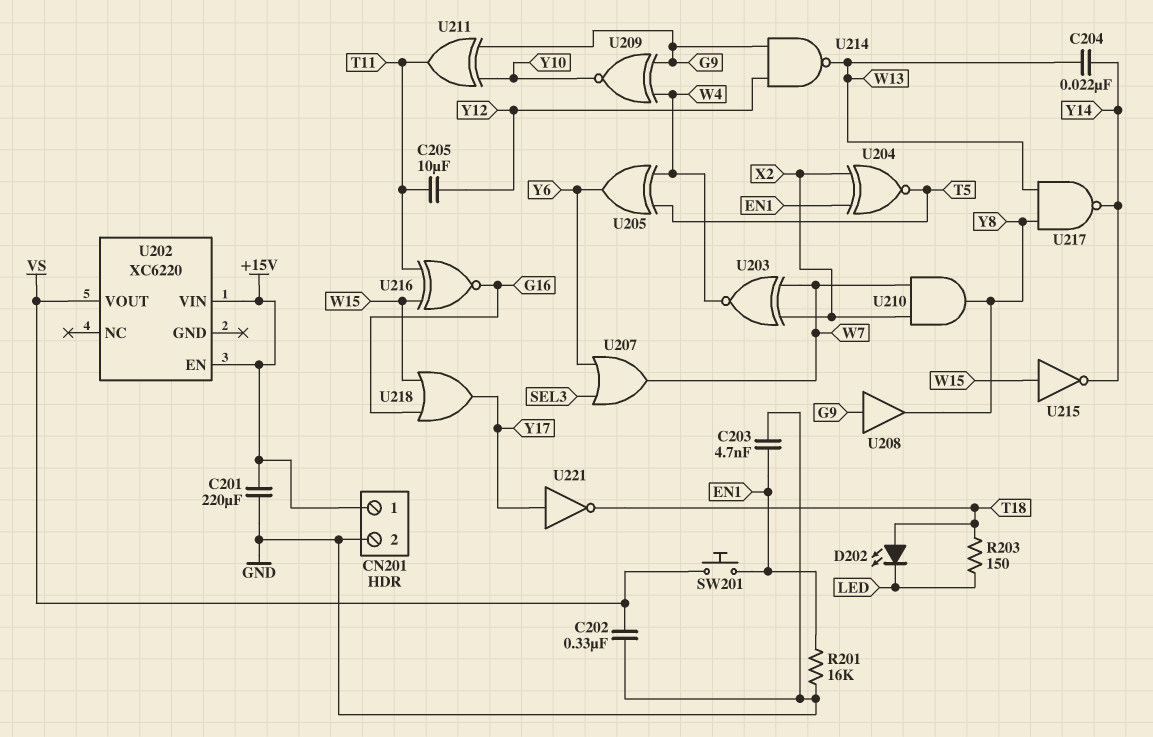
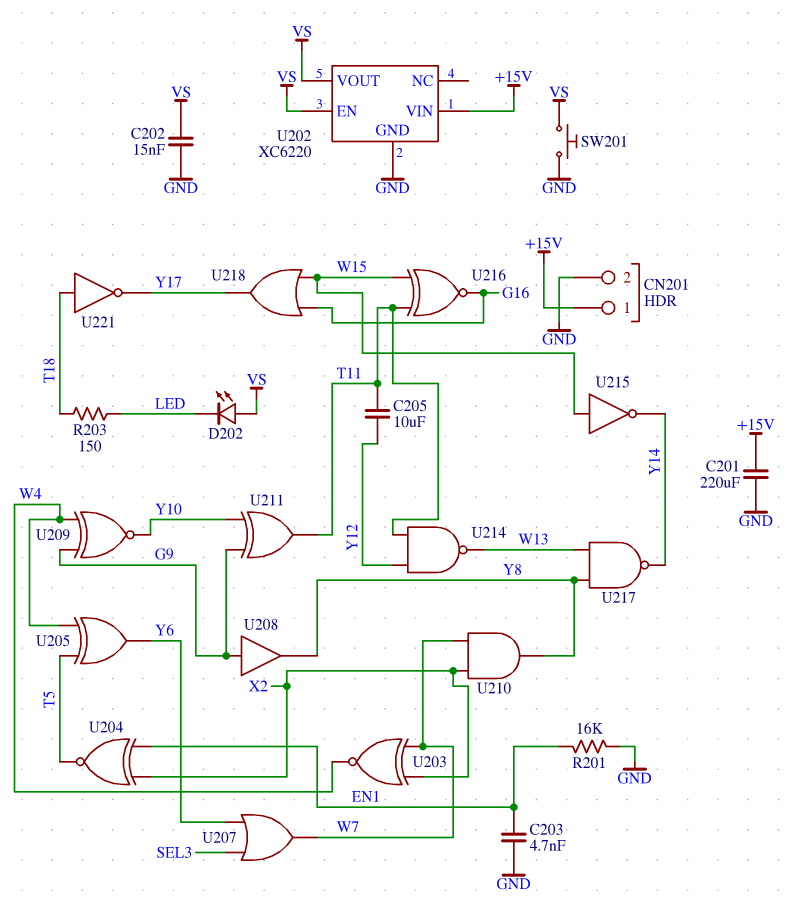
C202: 330nF (GND, VS) -> 15nF (GND, VS)
C204: 22nF (W13, Y14) -> none
D202: LED (A T18, K LED) -> LED (A VS, K LED)
SW201: button (EN1, VS) -> button (GND, VS)
U202 pin EN: +15V -> VS
U202 pin GND: none -> GND
U214: NAND (in G9, in Y12, out W13) -> NAND (in T11, in Y12, out W13)
U221: NOT (in Y17, out T18) -> NOT (in T18, out Y17)

